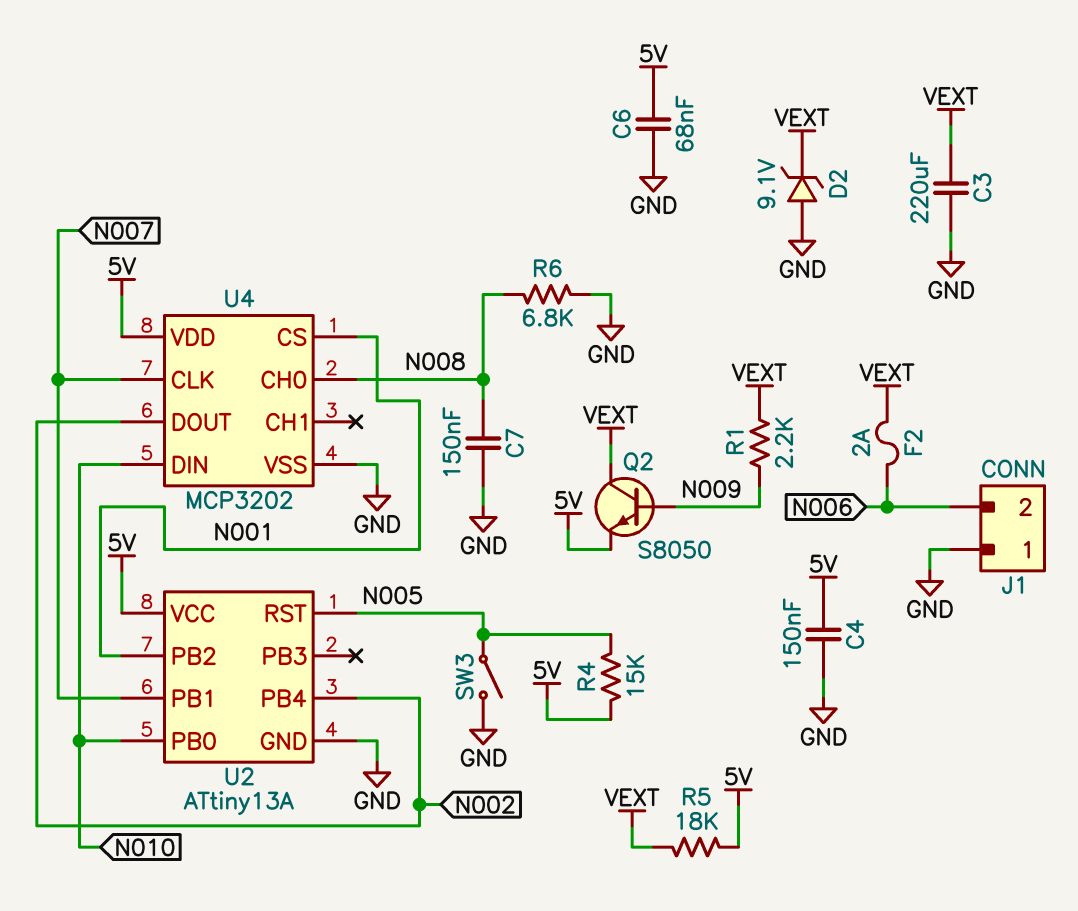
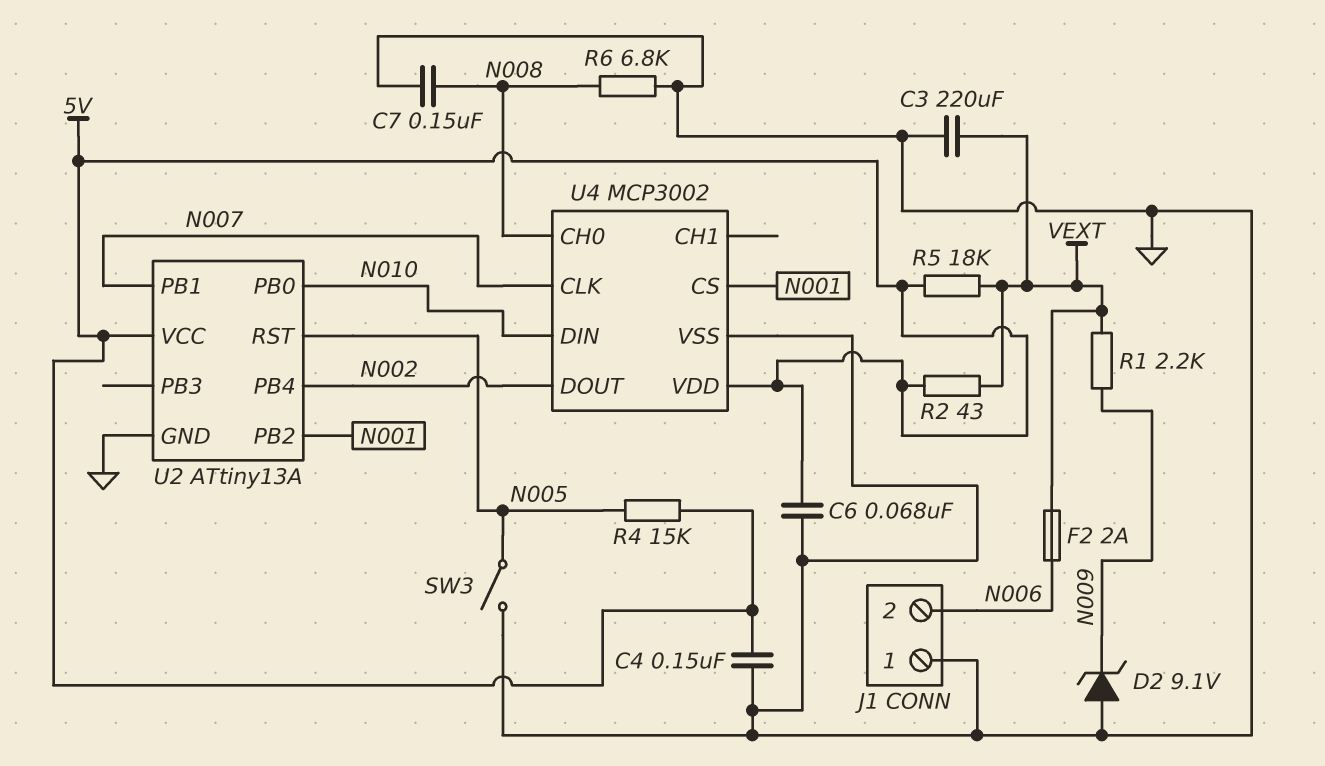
D2: zener 9.1V (A GND, K VEXT) -> zener 9.1V (A GND, K N009)
Q2: NPN S8050 (B N009, C VEXT, E 5V) -> none
R2: none -> 43 (5V, VEXT)
U4: MCP3202 -> MCP3002

